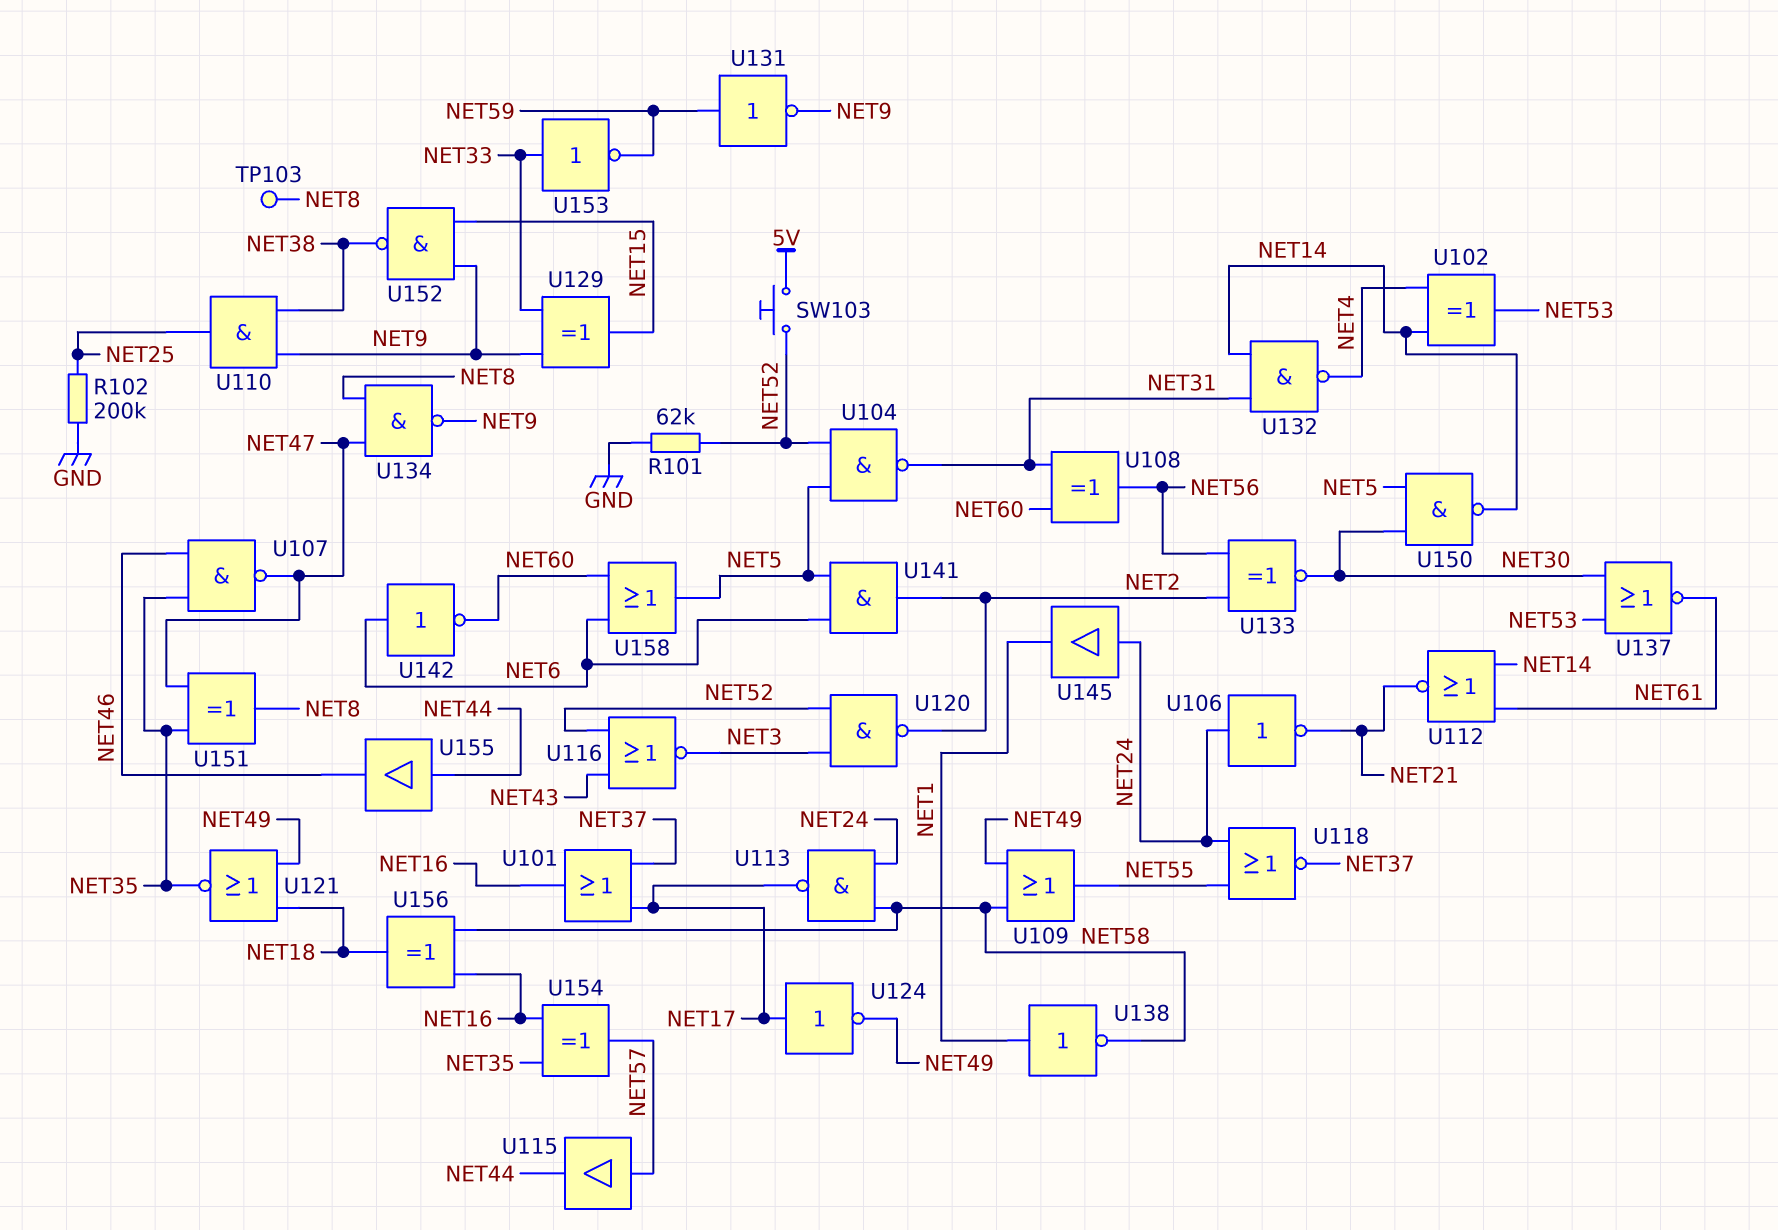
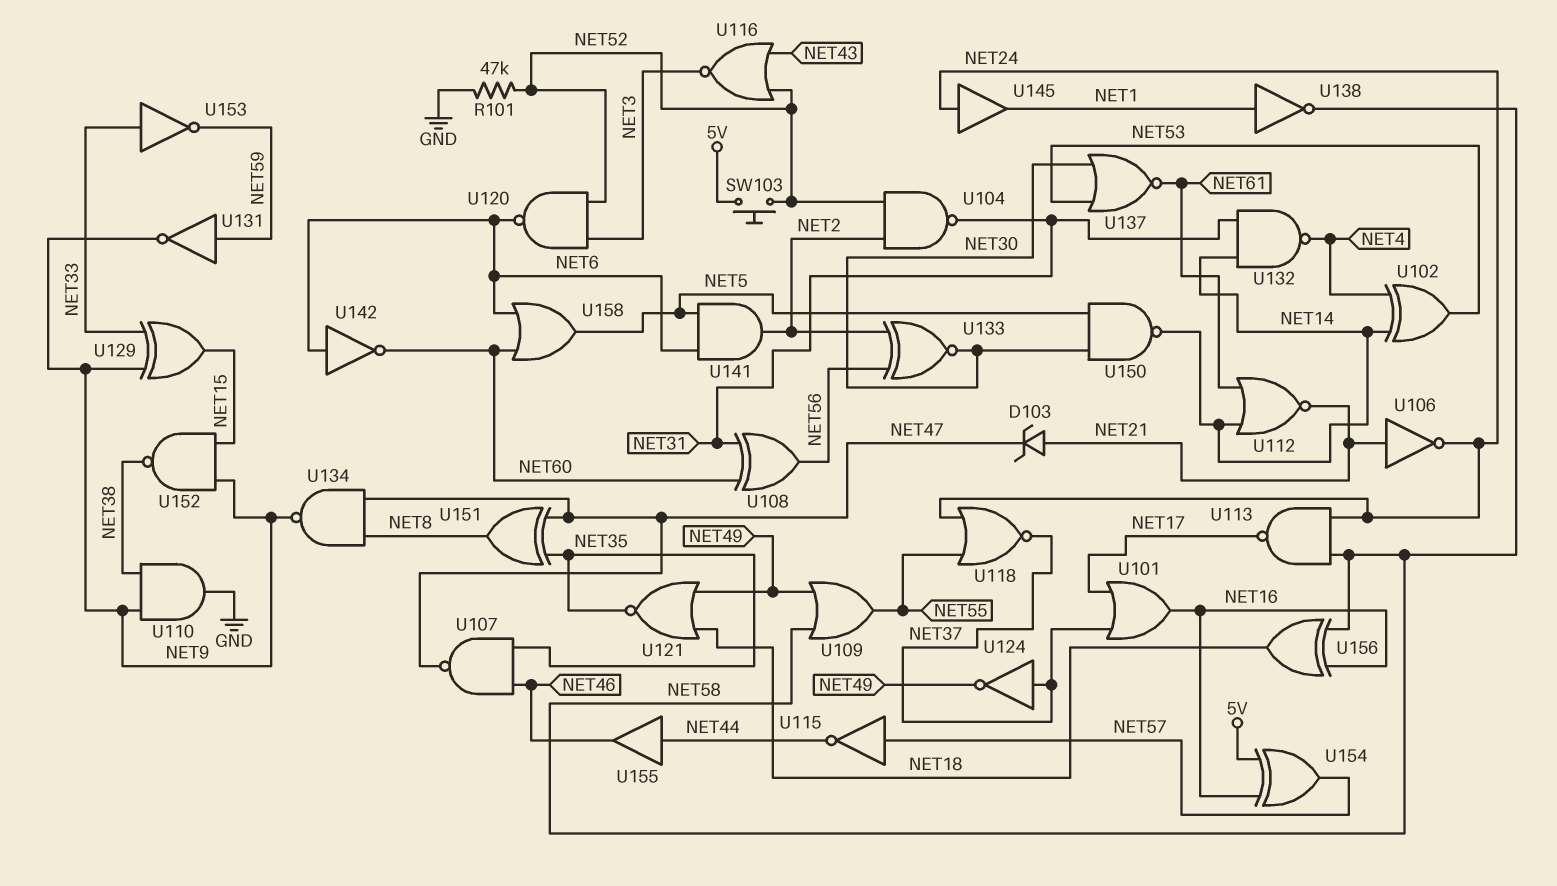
D103: none -> zener (A NET21, K NET47)
R101: 62k (GND, NET52) -> 47k (GND, NET52)
R102: 200k (GND, NET25) -> none
TP103: test point (NET8) -> none
U104: NAND (in NET5, in NET52, out NET31) -> NAND (in NET2, in NET52, out NET31)
U106: NOT (in NET24, out NET21) -> NOT (in NET21, out NET24)
U110: AND (in NET9, in NET38, out NET25) -> AND (in NET9, in NET38, out GND)
U115: buffer (in NET57, out NET44) -> NOT (in NET57, out NET44)
U120: NAND (in NET3, in NET52, out NET2) -> NAND (in NET3, in NET52, out NET6)
U124: NOT (in NET17, out NET49) -> NOT (in NET37, out NET49)
U154: XOR (in NET16, in NET35, out NET57) -> XOR (in 5V, in NET16, out NET57)

